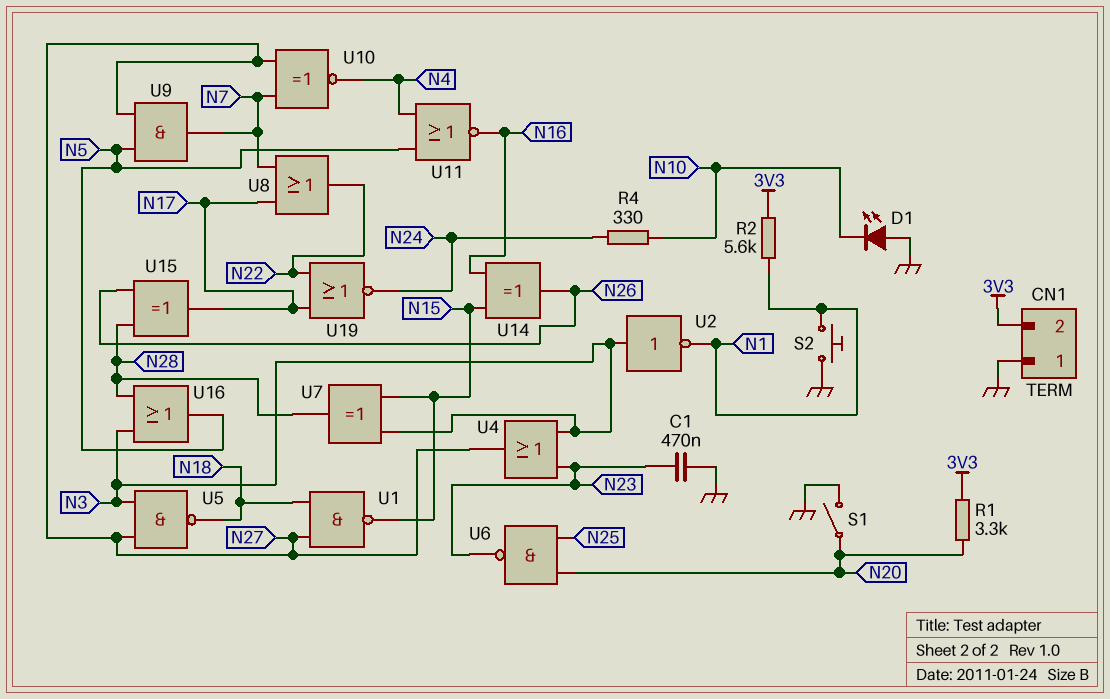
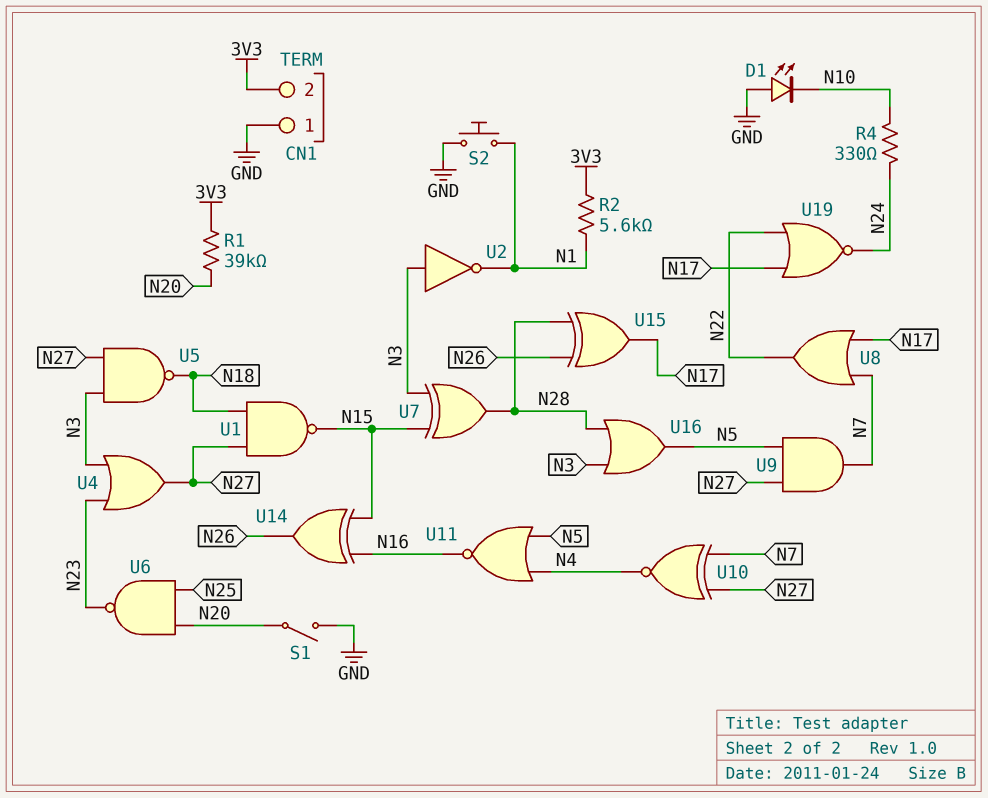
C1: 470nF (GND, N23) -> none
R1: 3.3k (3V3, N20) -> 39k (3V3, N20)

